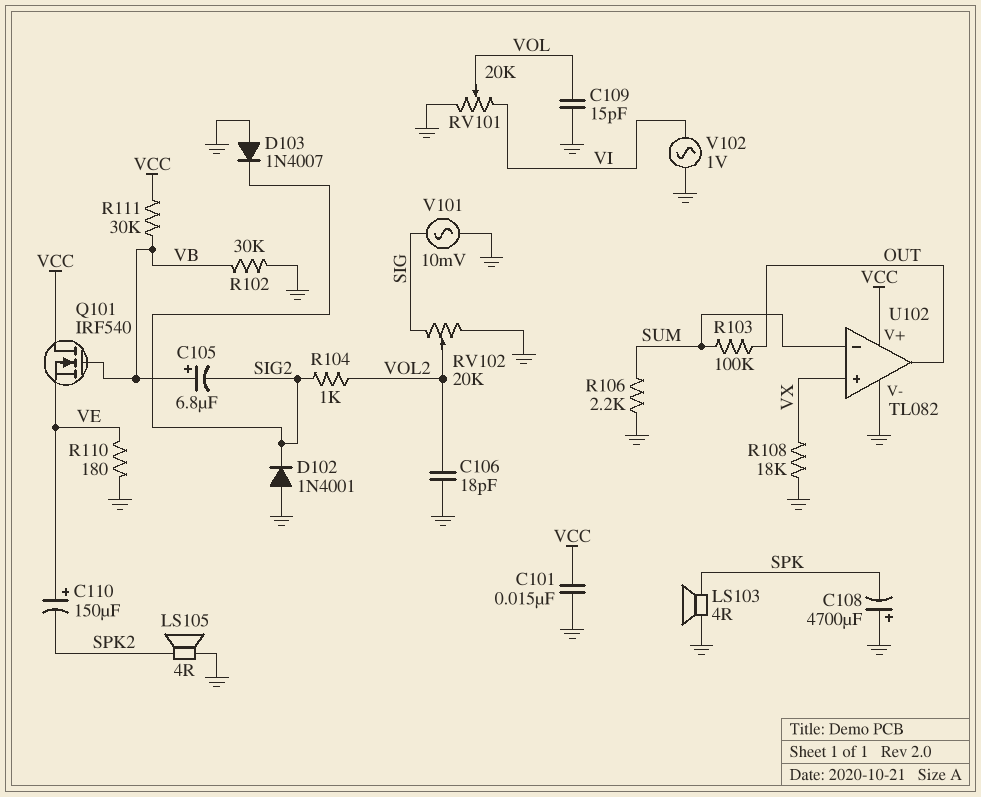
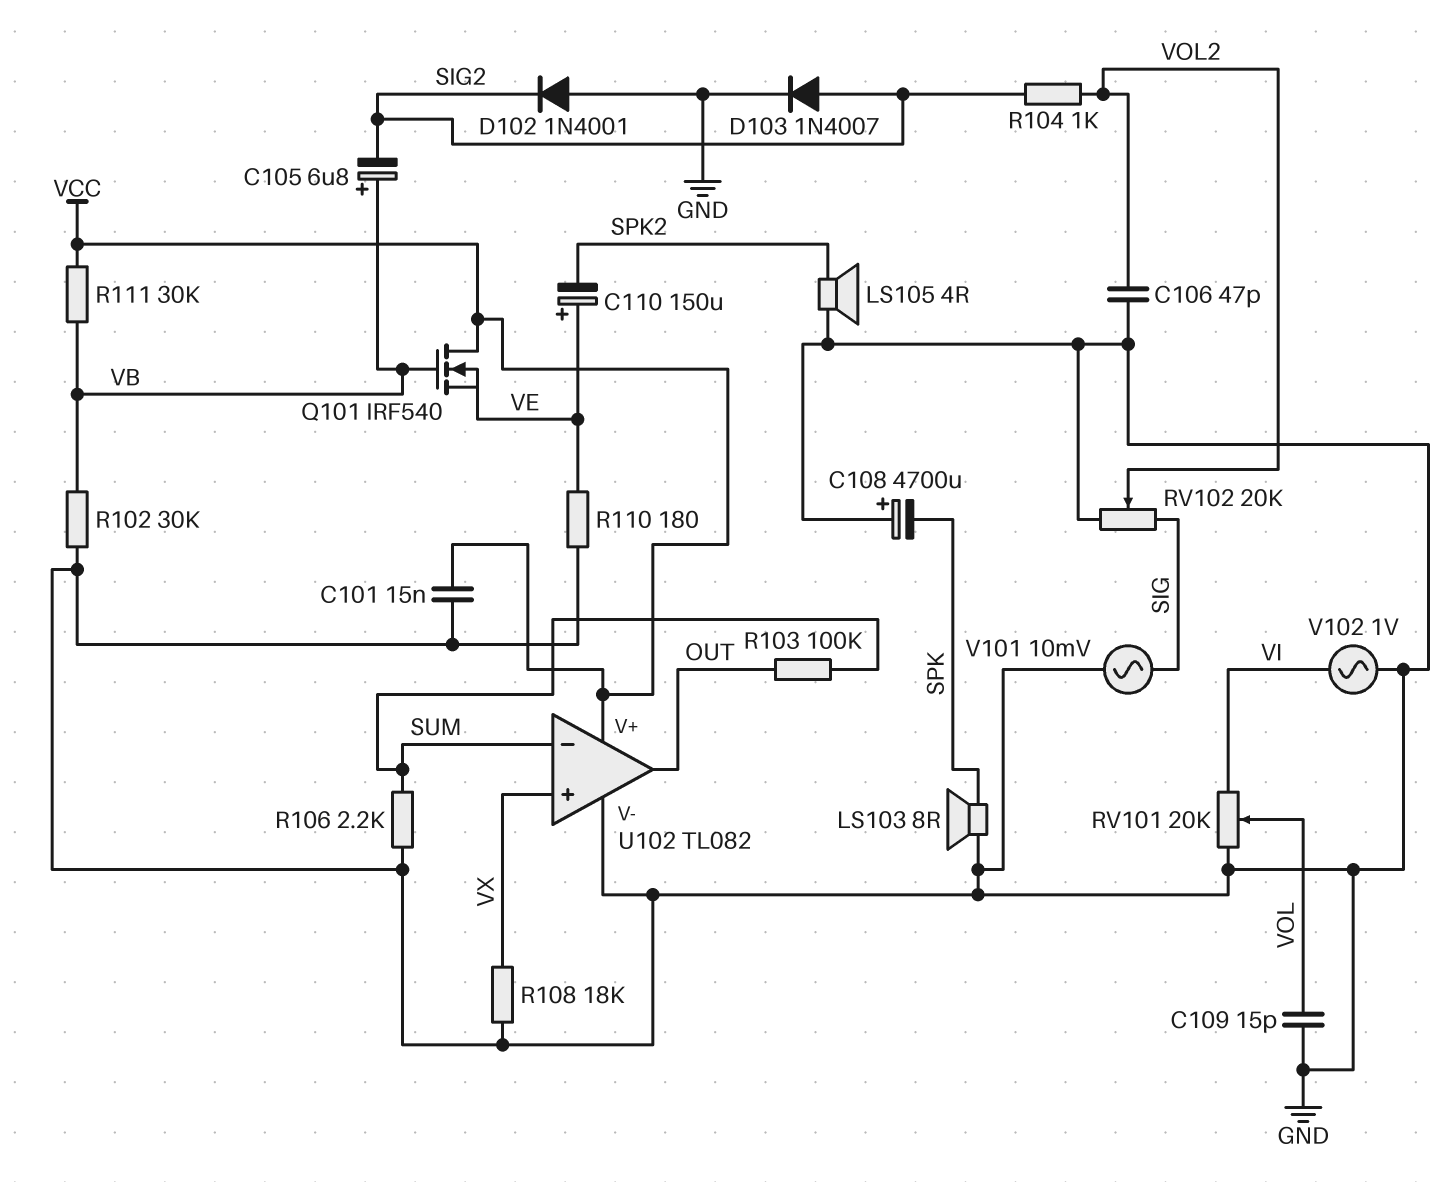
C106: 18pF (GND, VOL2) -> 47pF (GND, VOL2)
D103: diode 1N4007 (A GND, K SIG2) -> diode 1N4007 (A SIG2, K GND)
LS103: speaker 4R (GND, SPK) -> speaker 8R (GND, SPK)

